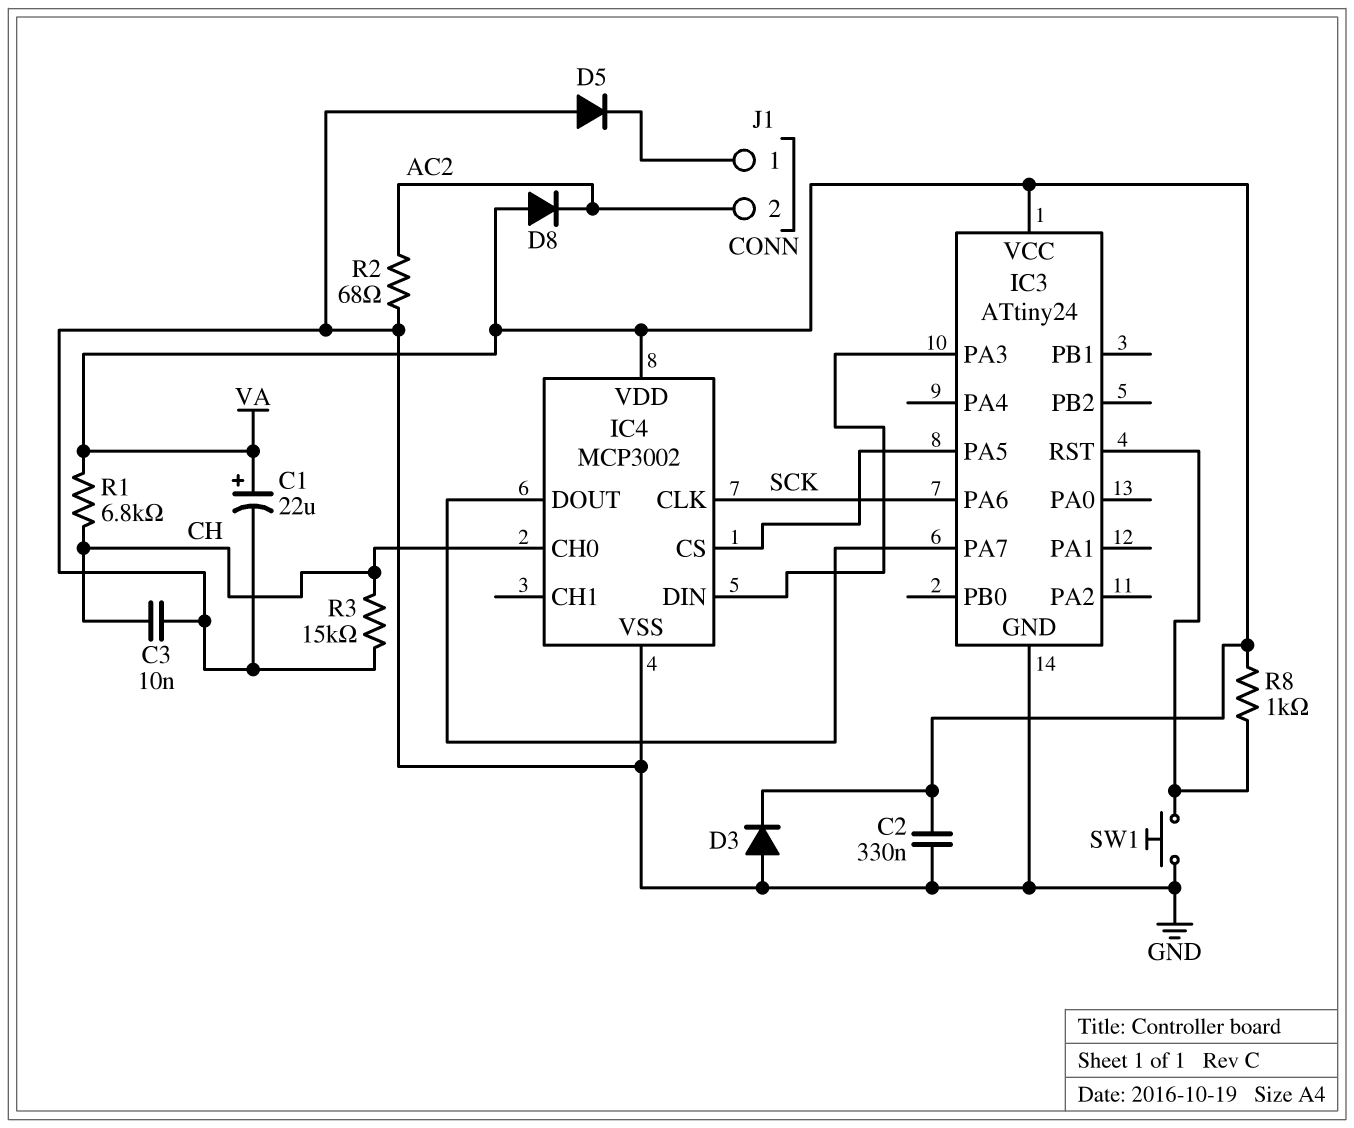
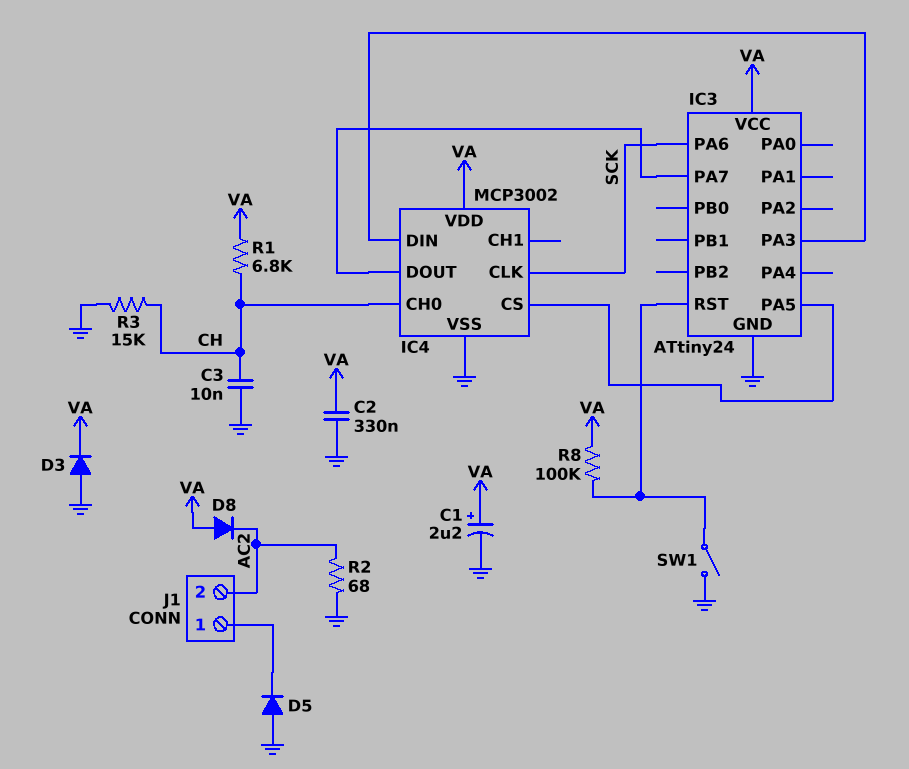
C1: 22uF (plus VA, minus GND) -> 2.2uF (plus VA, minus GND)
R8: 1k (IC3/RST, VA) -> 100k (IC3/RST, VA)
SW1: button (GND, IC3/RST) -> switch (GND, IC3/RST)

